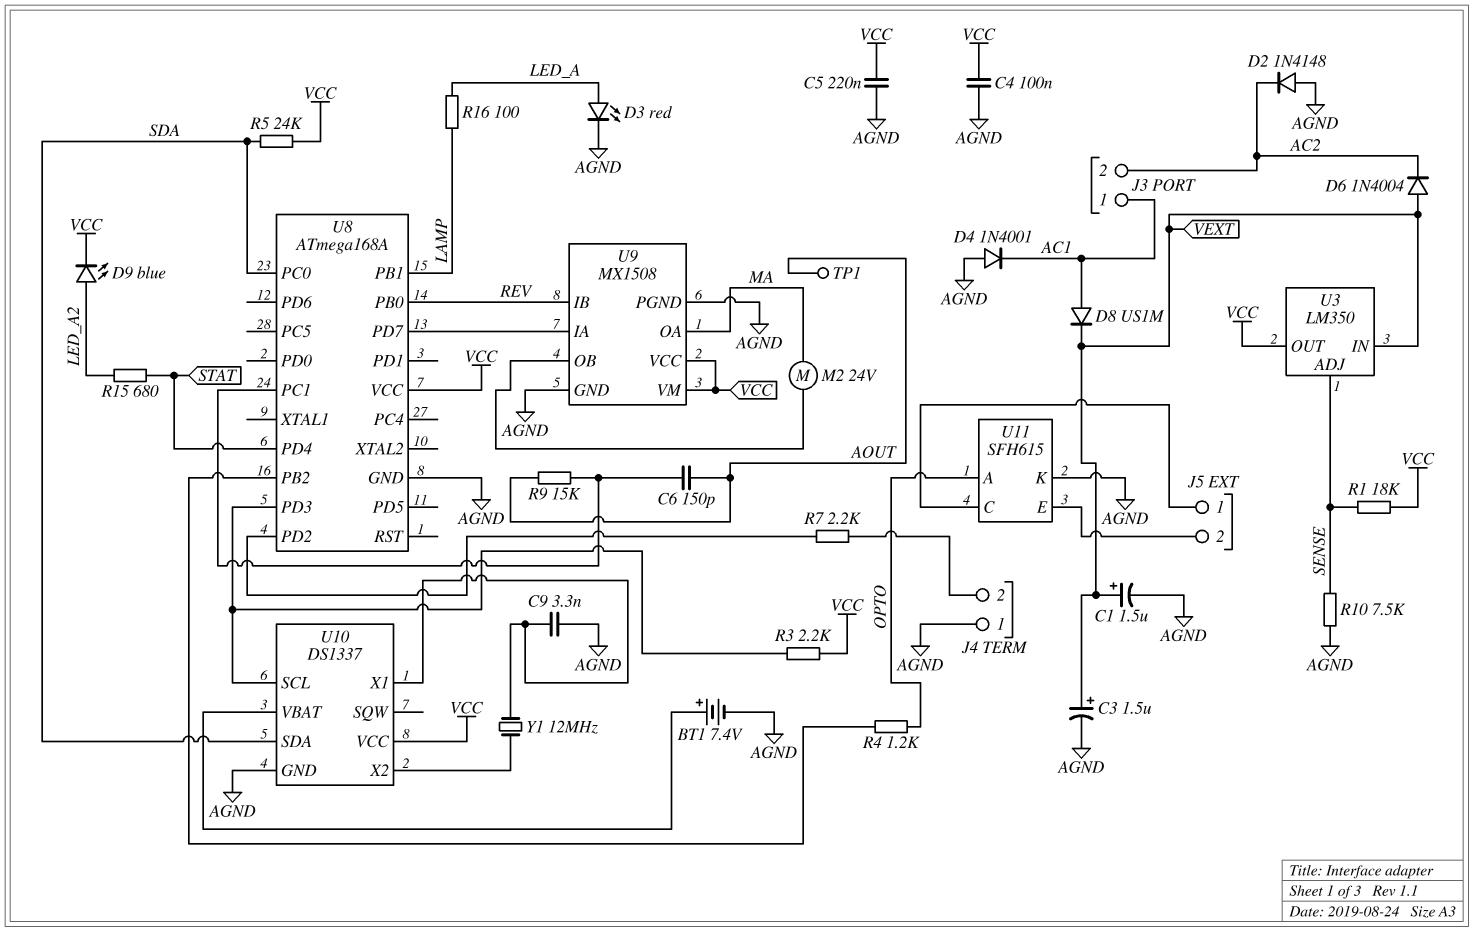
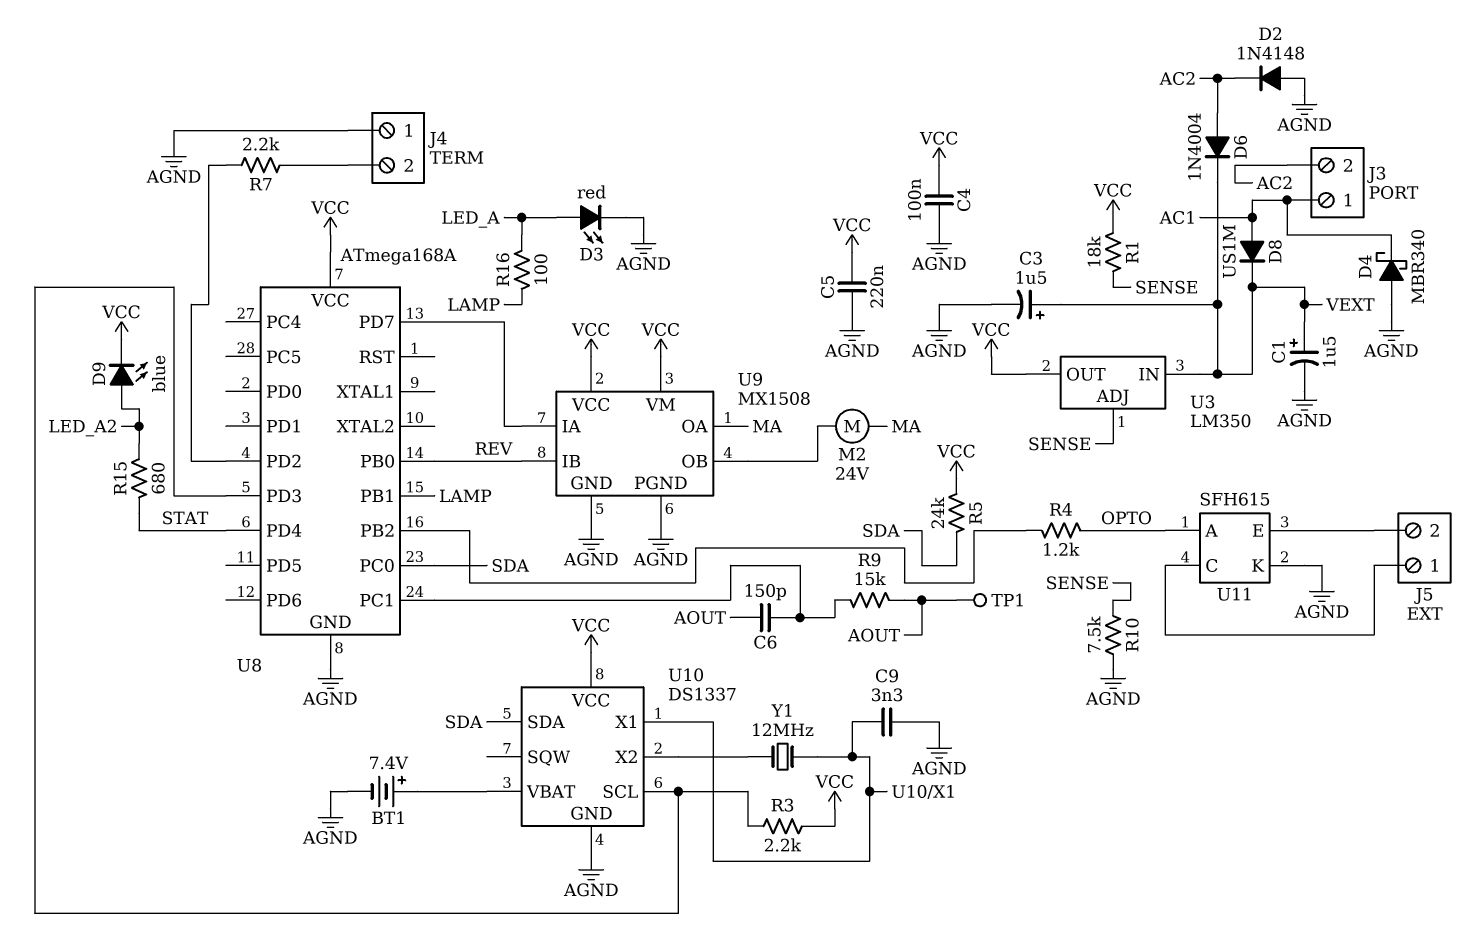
D4: diode 1N4001 (A AGND, K AC1) -> schottky MBR340 (A AGND, K AC1)
D6: diode 1N4004 (A VEXT, K AC2) -> diode 1N4004 (A AC2, K VEXT)

